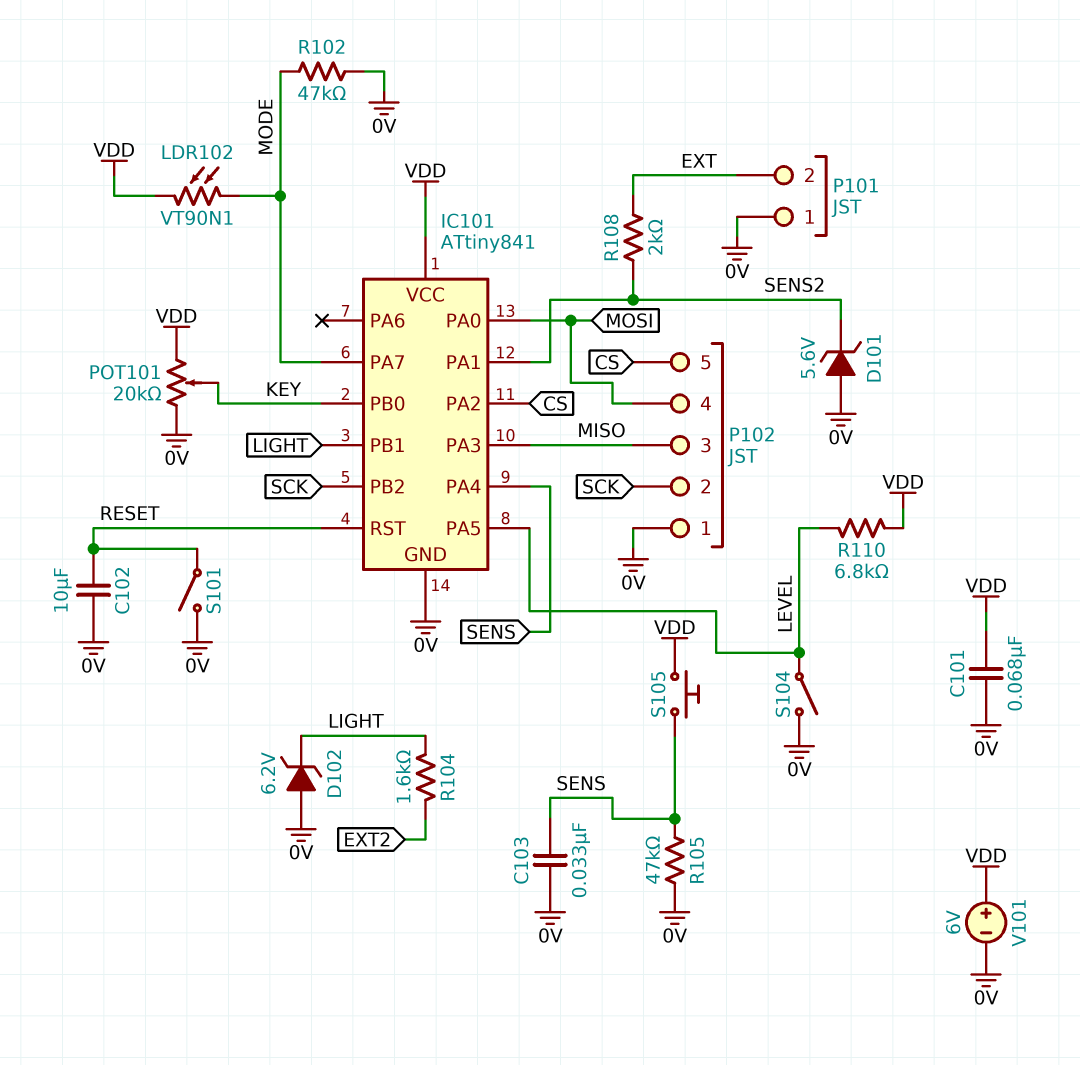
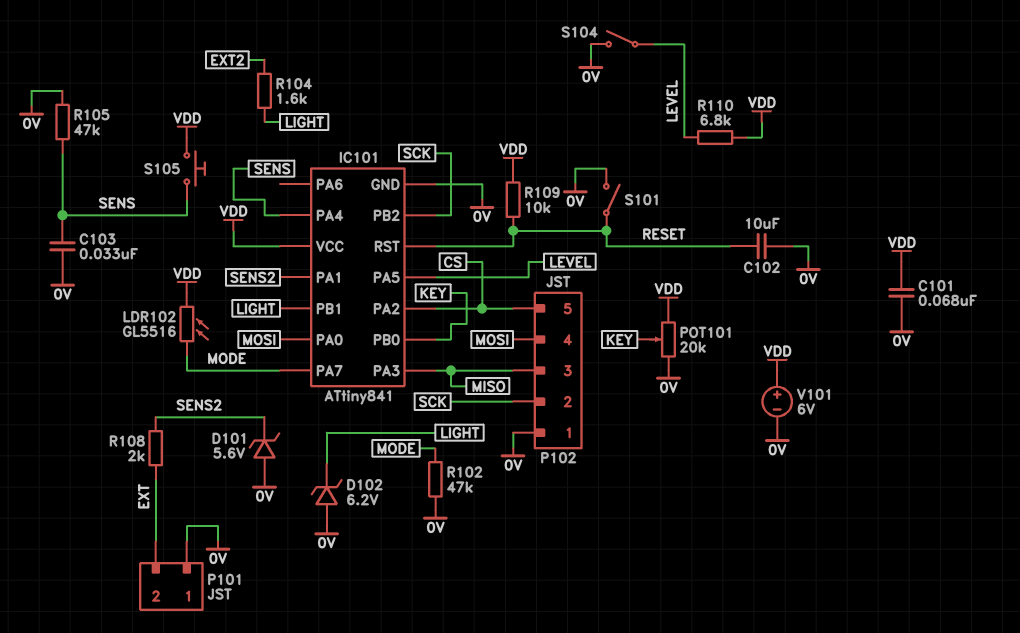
LDR102: VT90N1 (MODE, VDD) -> GL5516 (MODE, VDD)
R109: none -> 10k (RESET, VDD)

